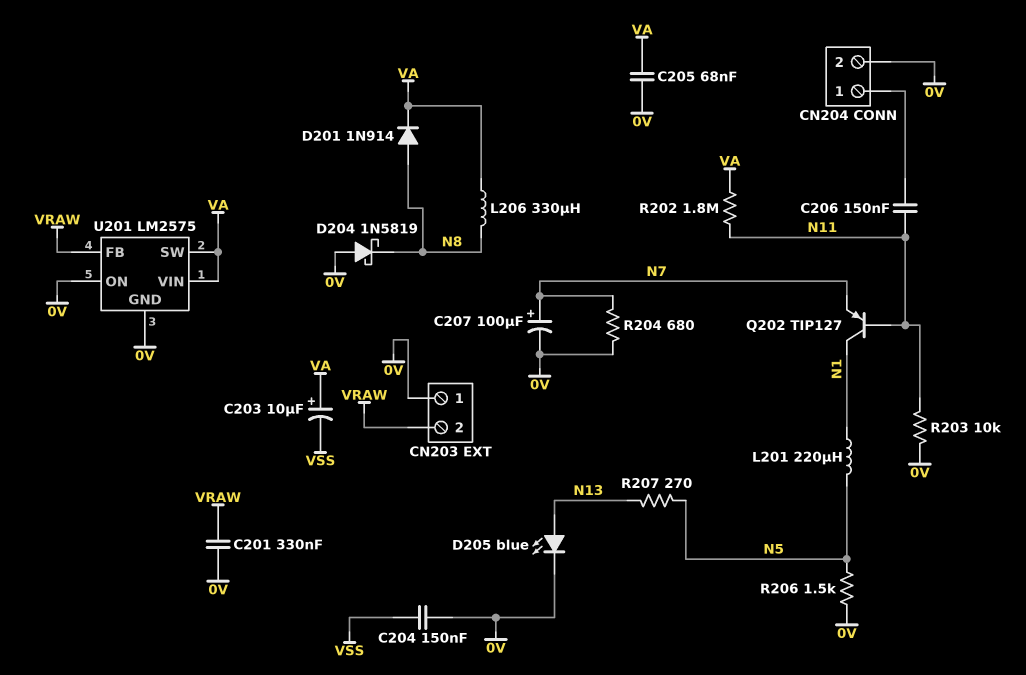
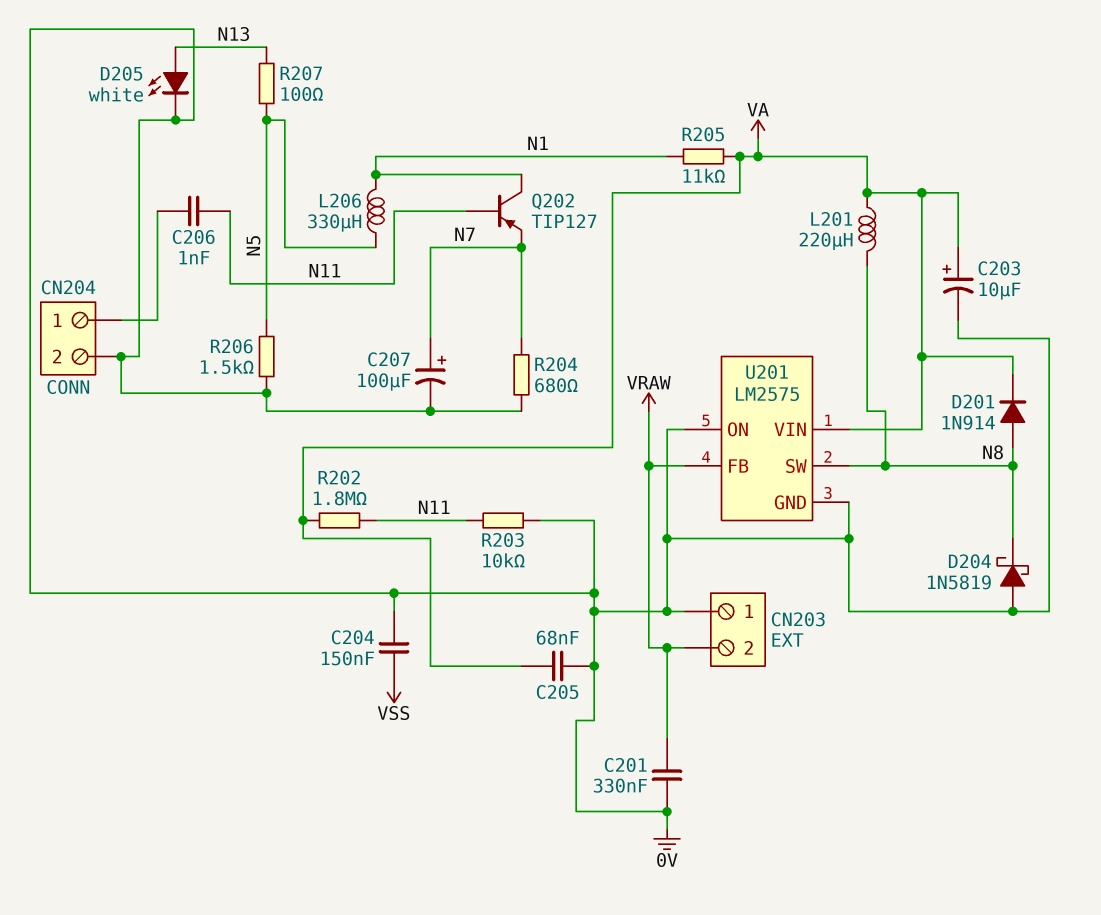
C203: 10uF (plus VA, minus VSS) -> 10uF (plus VA, minus 0V)
C206: 150nF (CN204/1, N11) -> 1nF (CN204/1, N11)
D205: LED blue (A N13, K 0V) -> LED white (A N13, K 0V)
L201: 220uH (N1, N5) -> 220uH (N8, VA)
L206: 330uH (N8, VA) -> 330uH (N1, N5)
R205: none -> 11k (N1, VA)
R207: 270 (N5, N13) -> 100 (N5, N13)
U201 pin SW: VA -> N8

